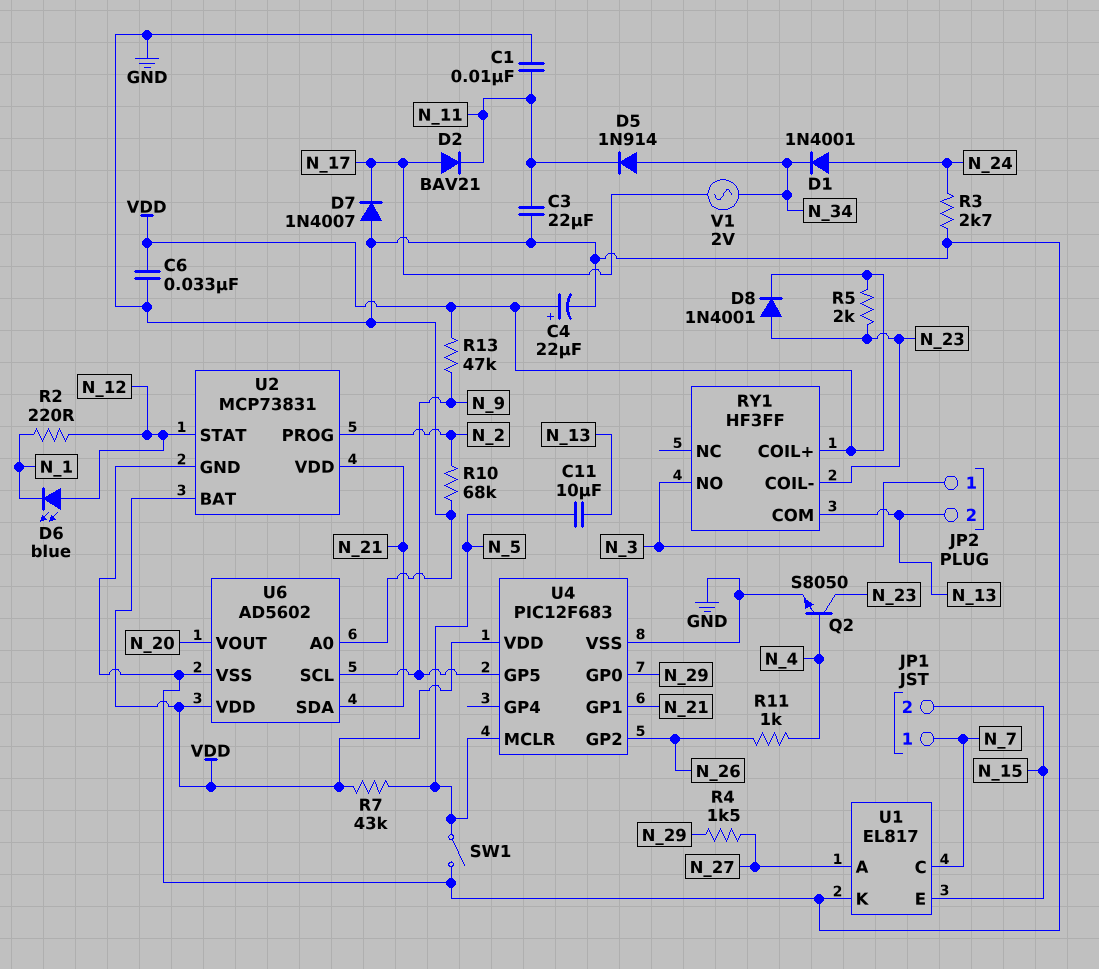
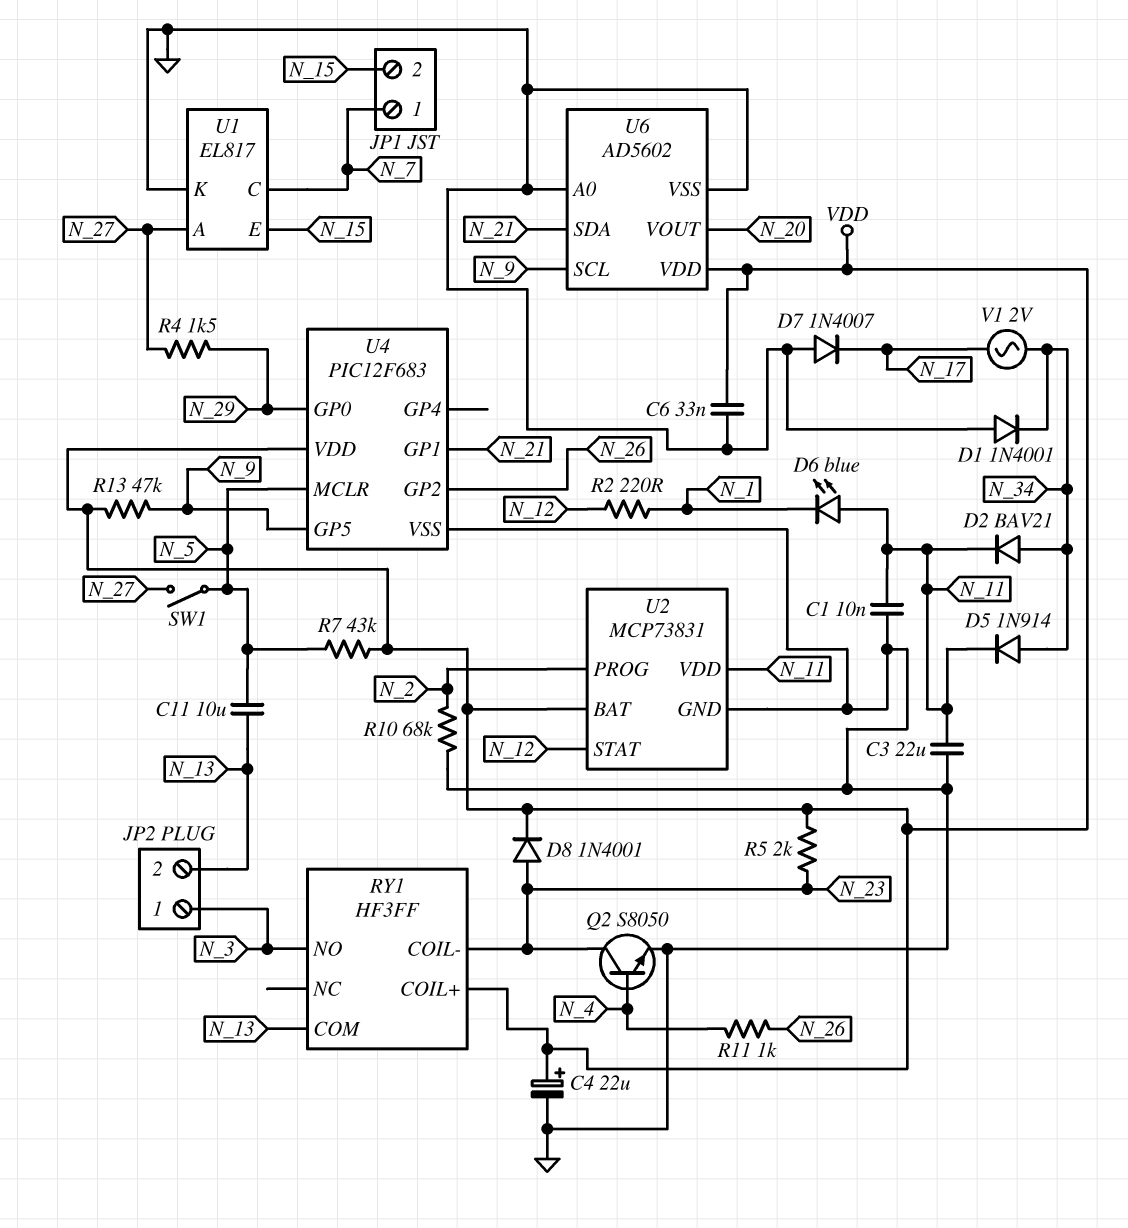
D1: diode 1N4001 (A N_24, K N_34) -> diode 1N4001 (A GND, K N_34)
D2: diode BAV21 (A N_17, K N_11) -> diode BAV21 (A N_34, K N_11)
D6: LED blue (A N_12, K N_1) -> LED blue (A N_11, K N_1)
R3: 2.7k (GND, N_24) -> none
SW1: switch (GND, N_5) -> switch (N_5, N_27)
U2 pin VDD: N_21 -> N_11

